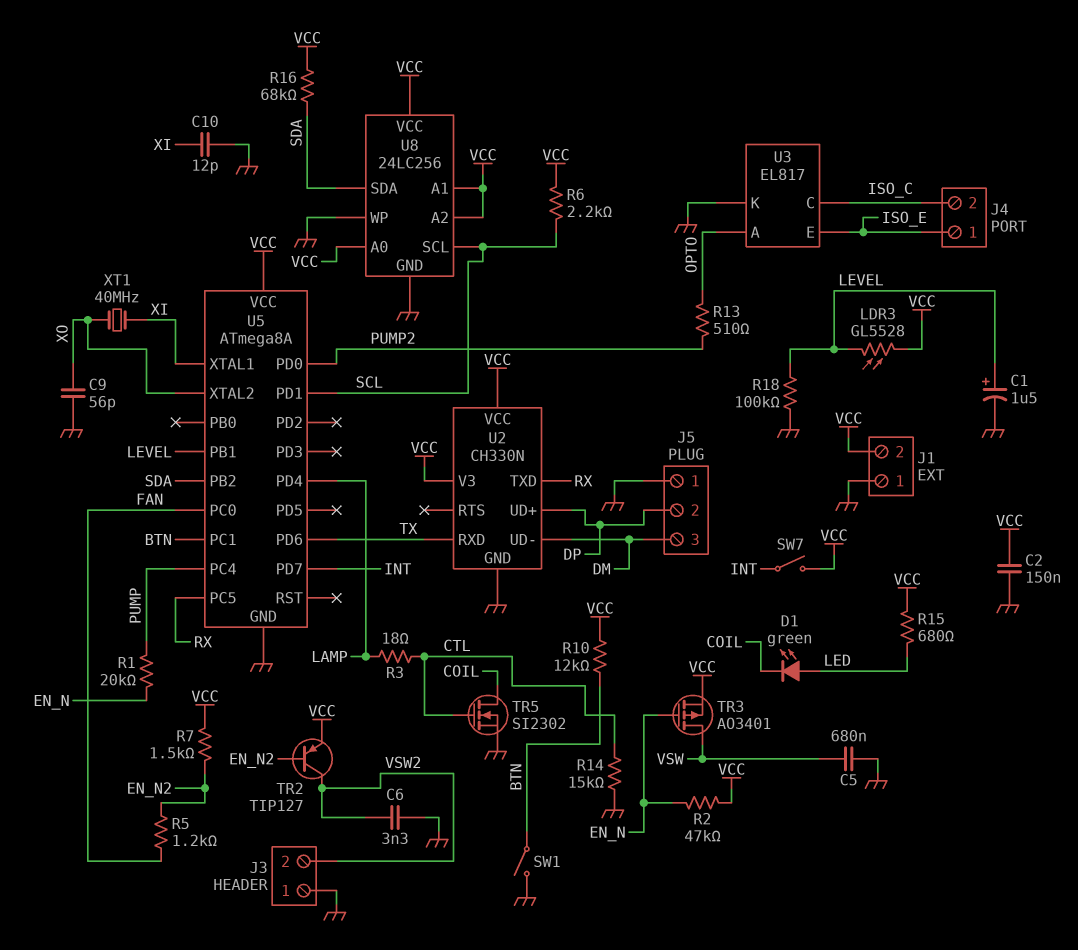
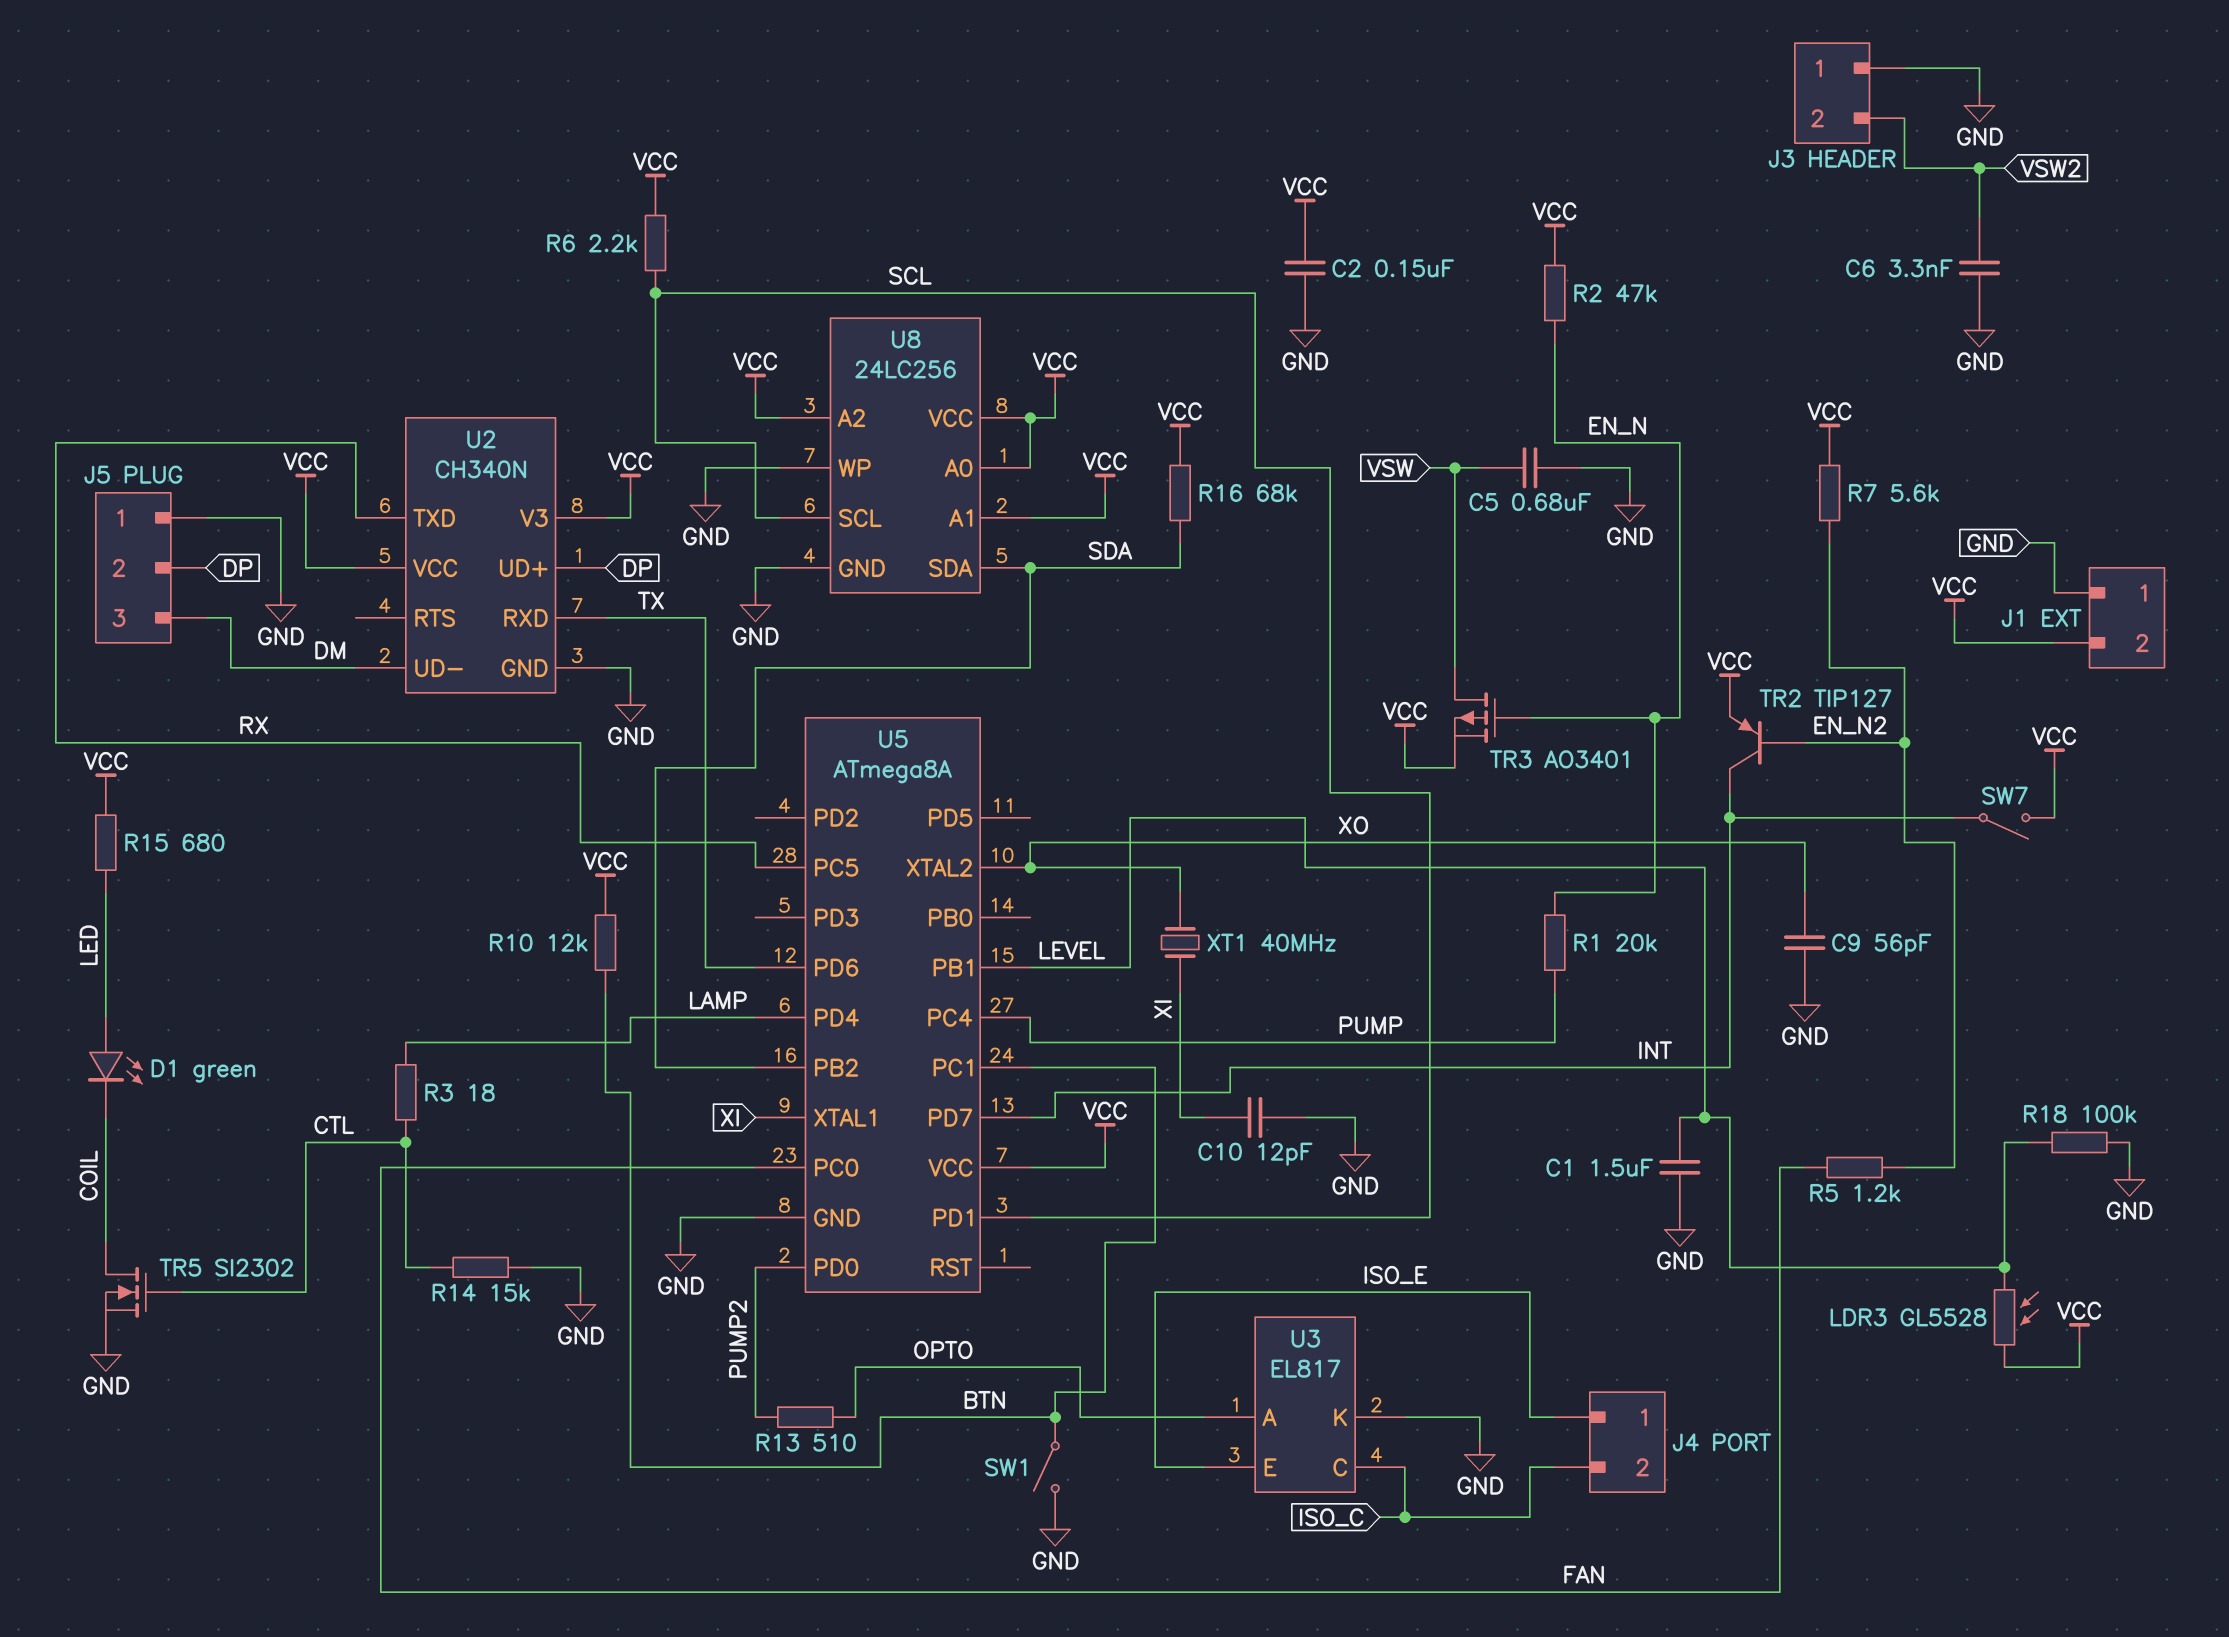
C1: 1.5uF (plus LEVEL, minus GND) -> 1.5uF (GND, LEVEL)
R7: 1.5k (EN_N2, VCC) -> 5.6k (EN_N2, VCC)
TR2: PNP TIP127 (B EN_N2, C VSW2, E VCC) -> PNP TIP127 (B EN_N2, C INT, E VCC)
U2: CH330N -> CH340N

